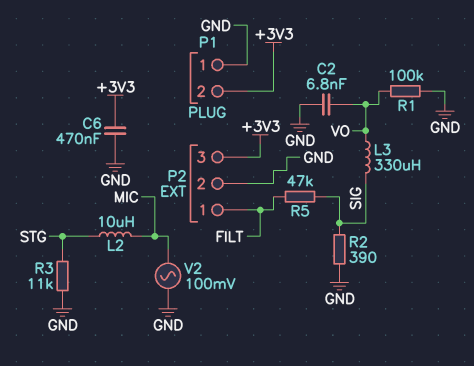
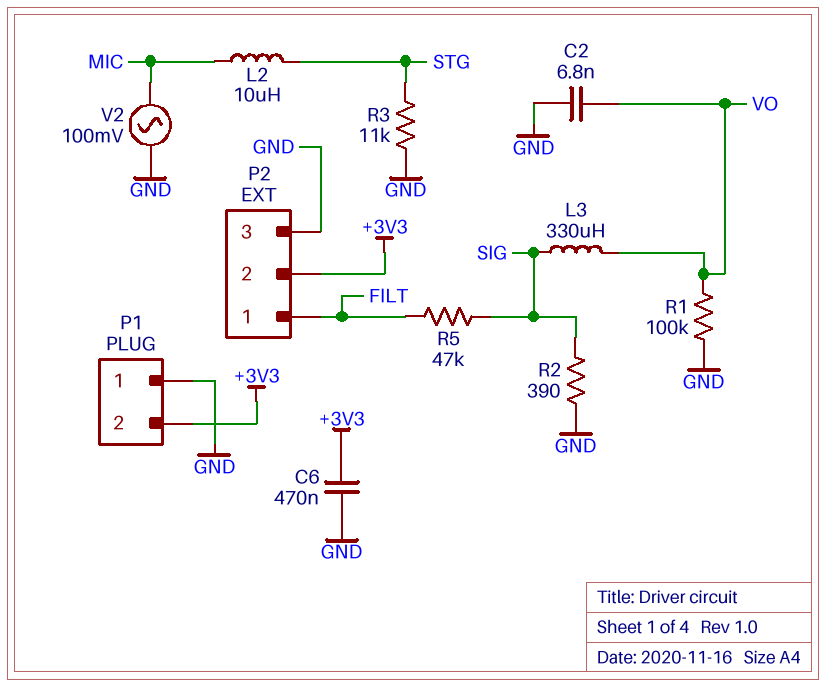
P2 pin 2: GND -> +3V3
P2 pin 3: +3V3 -> GND

